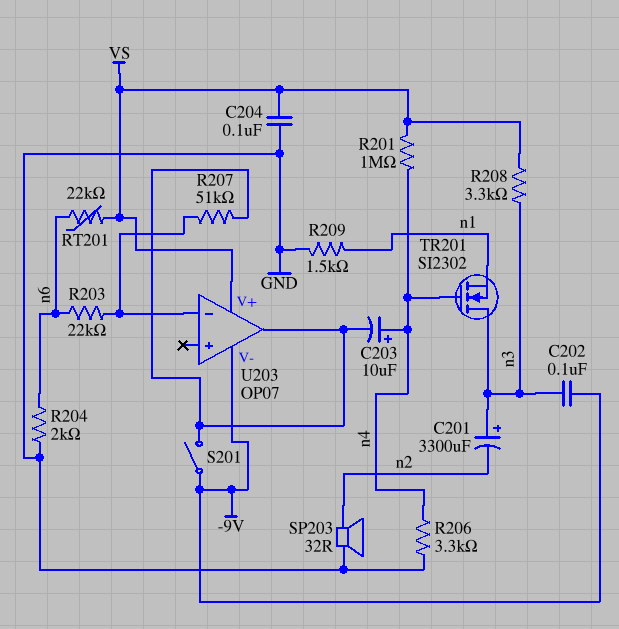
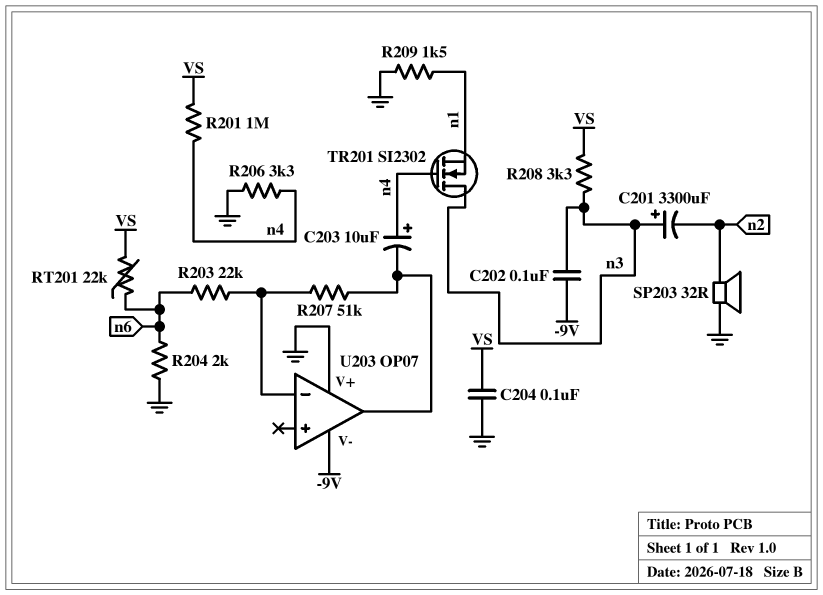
S201: switch (-9V, U203/out) -> none
U203 pin V+: VS -> GND

